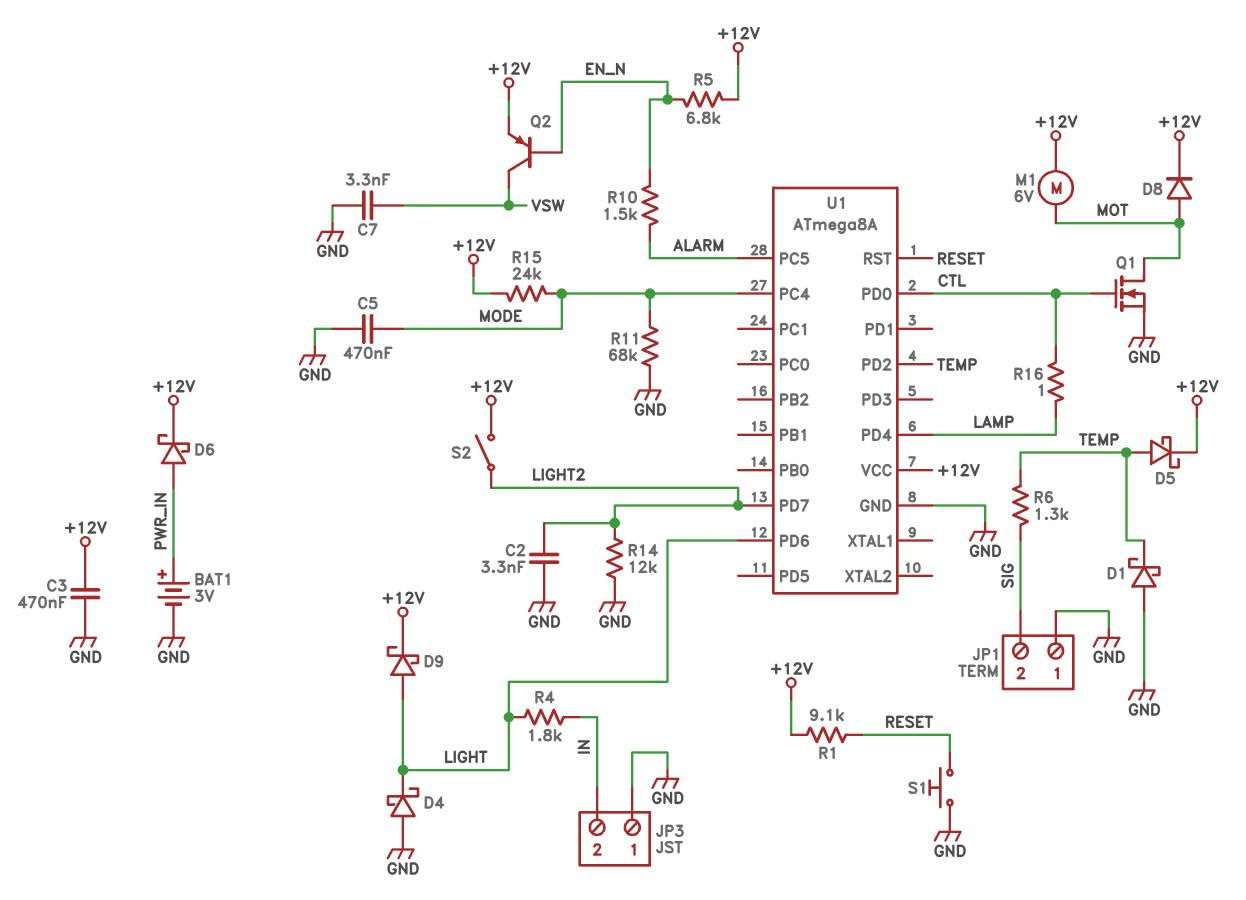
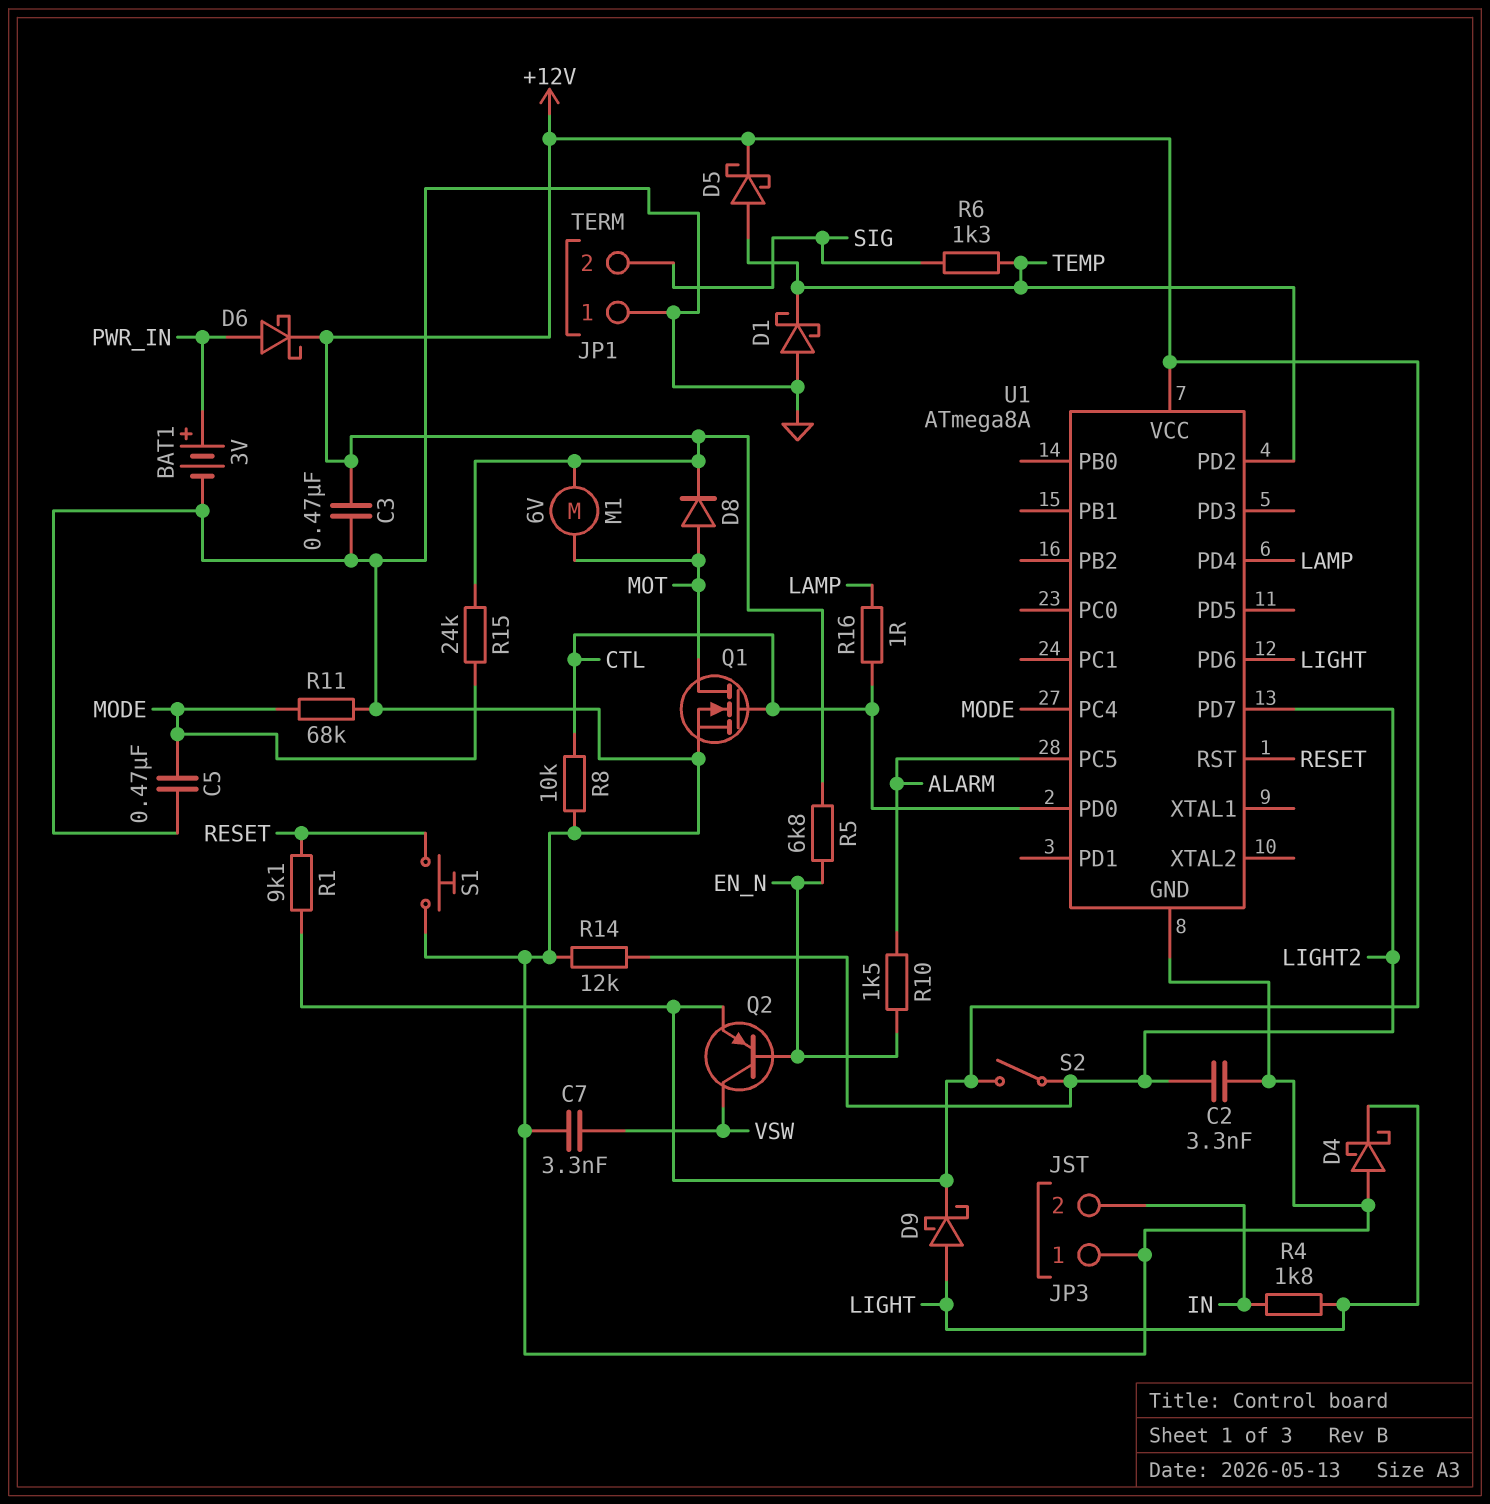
R8: none -> 10k (CTL, GND)

